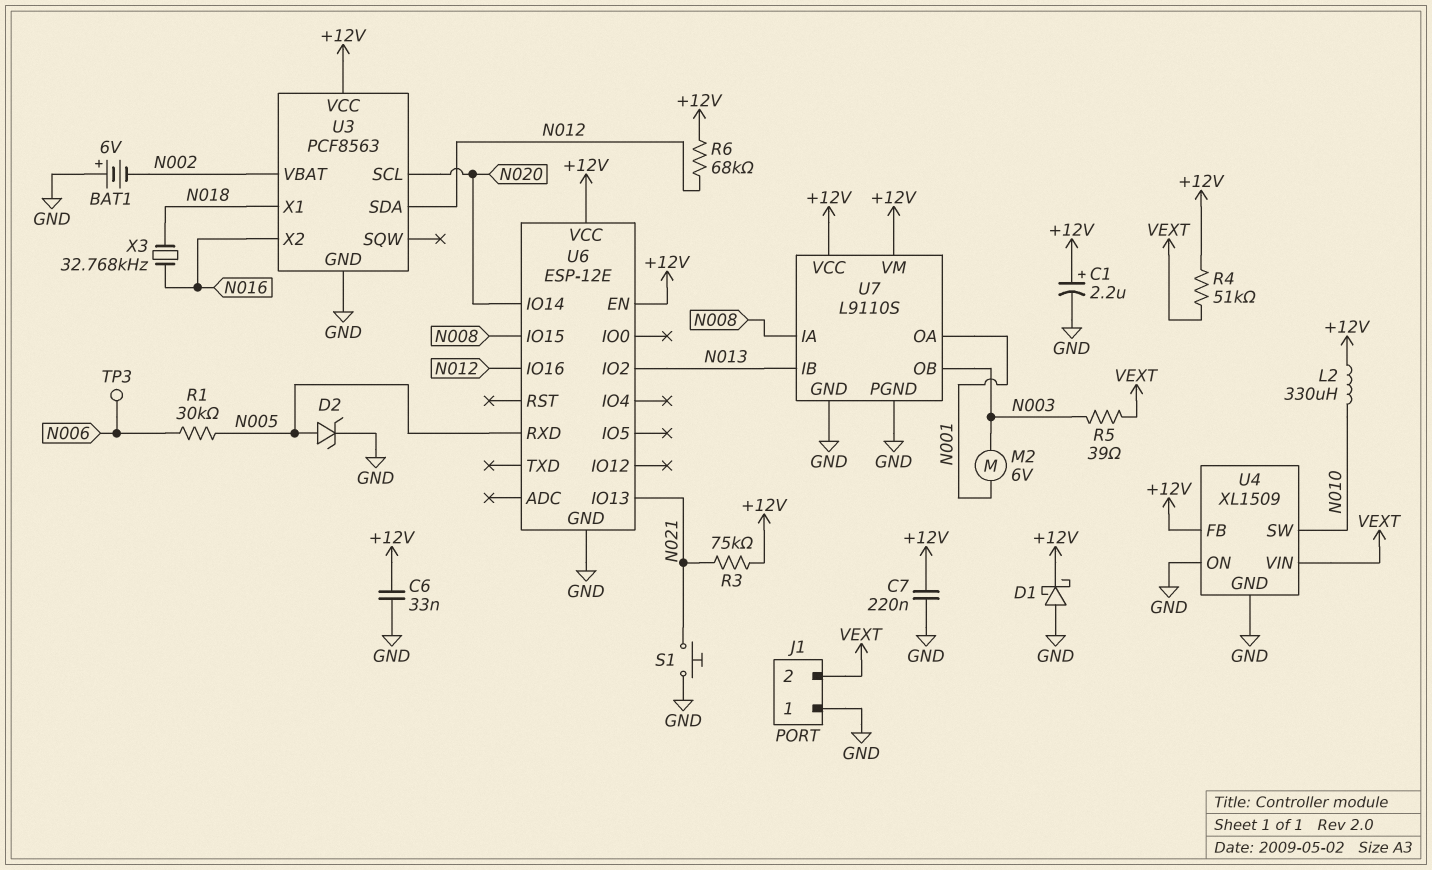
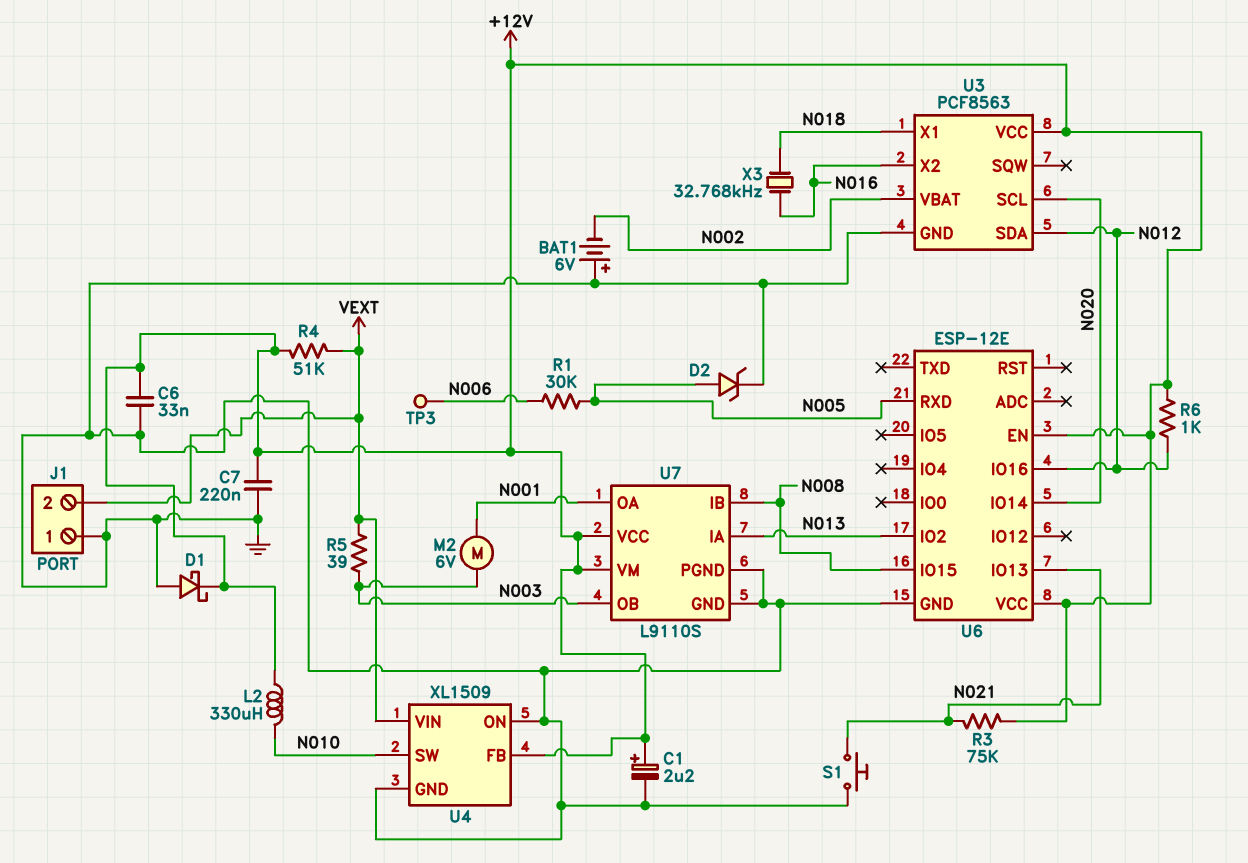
R6: 68k (+12V, N012) -> 1k (+12V, N012)
U7 pin IA: N008 -> N013
U7 pin IB: N013 -> N008

